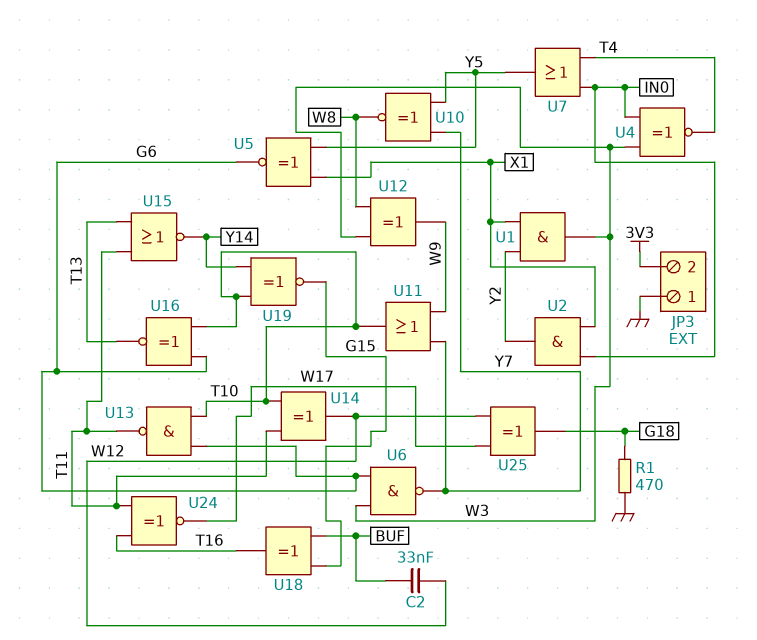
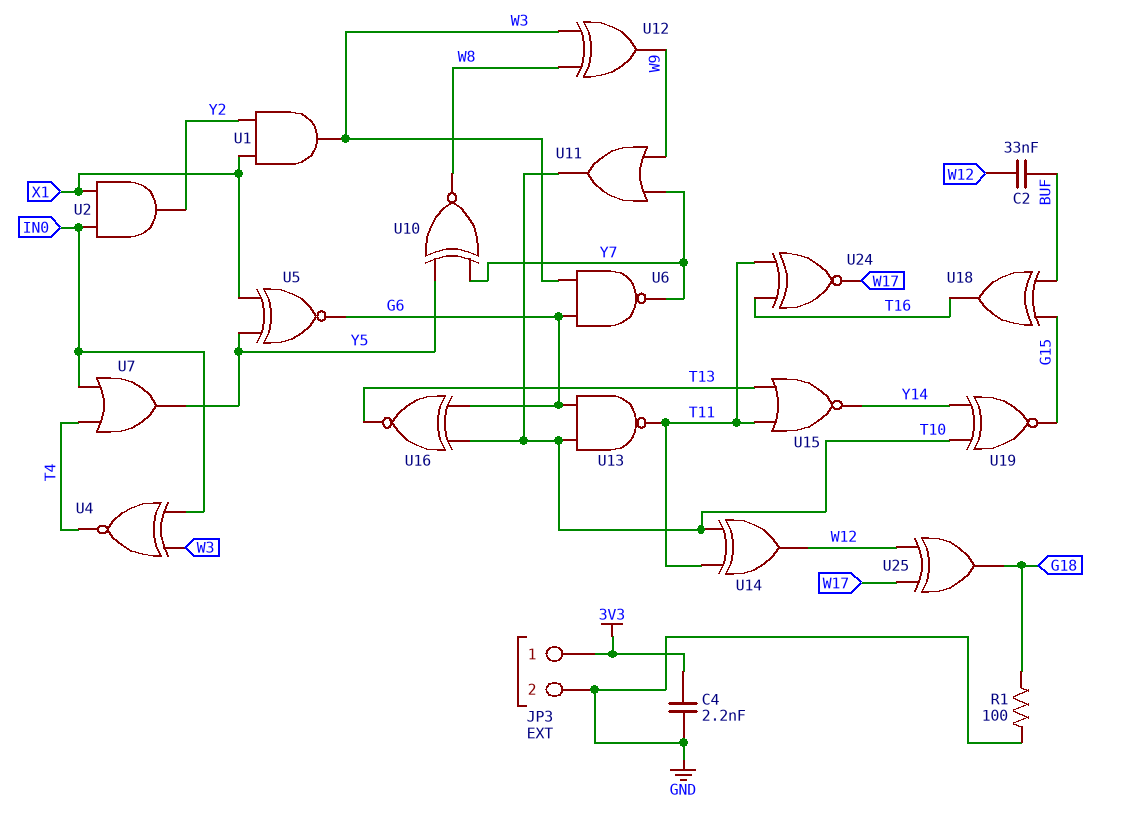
C4: none -> 2.2nF (3V3, GND)
JP3 pin 1: GND -> 3V3
JP3 pin 2: 3V3 -> GND
R1: 470 (G18, GND) -> 100 (G18, GND)

